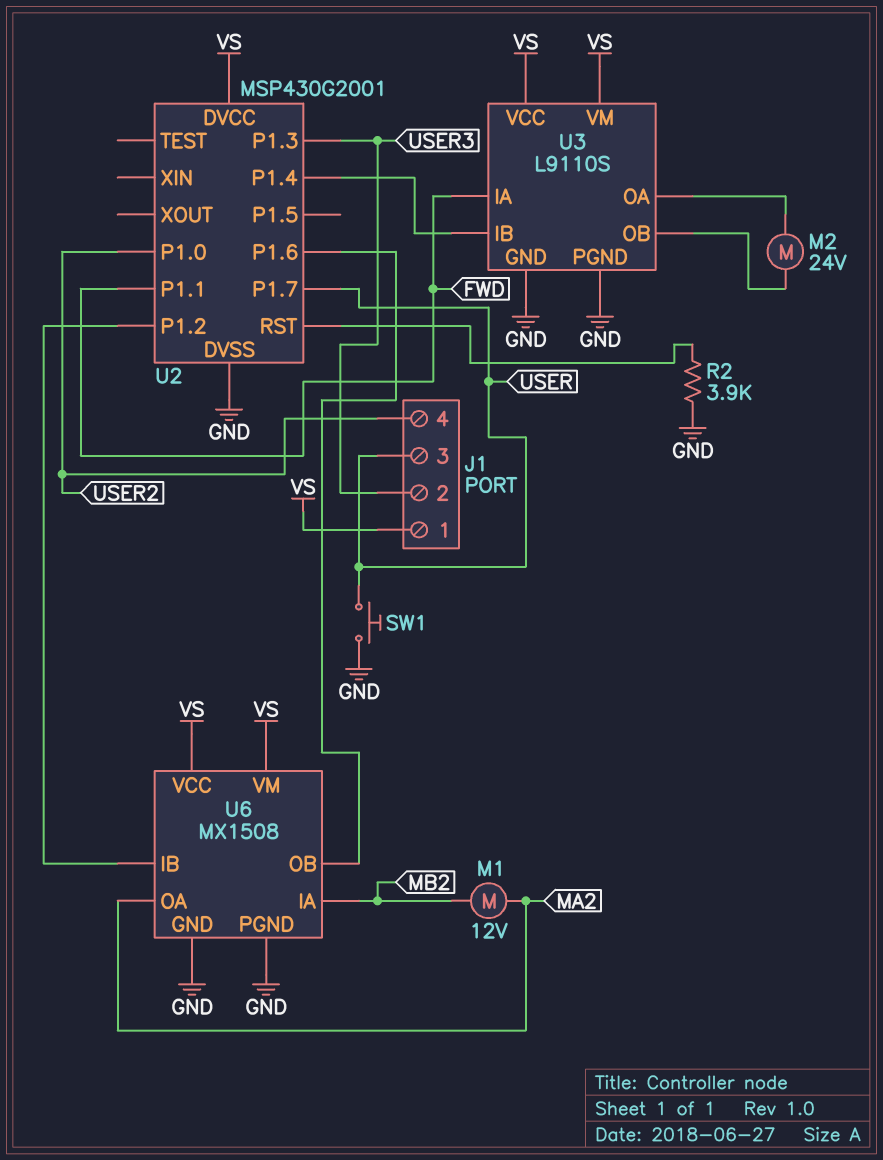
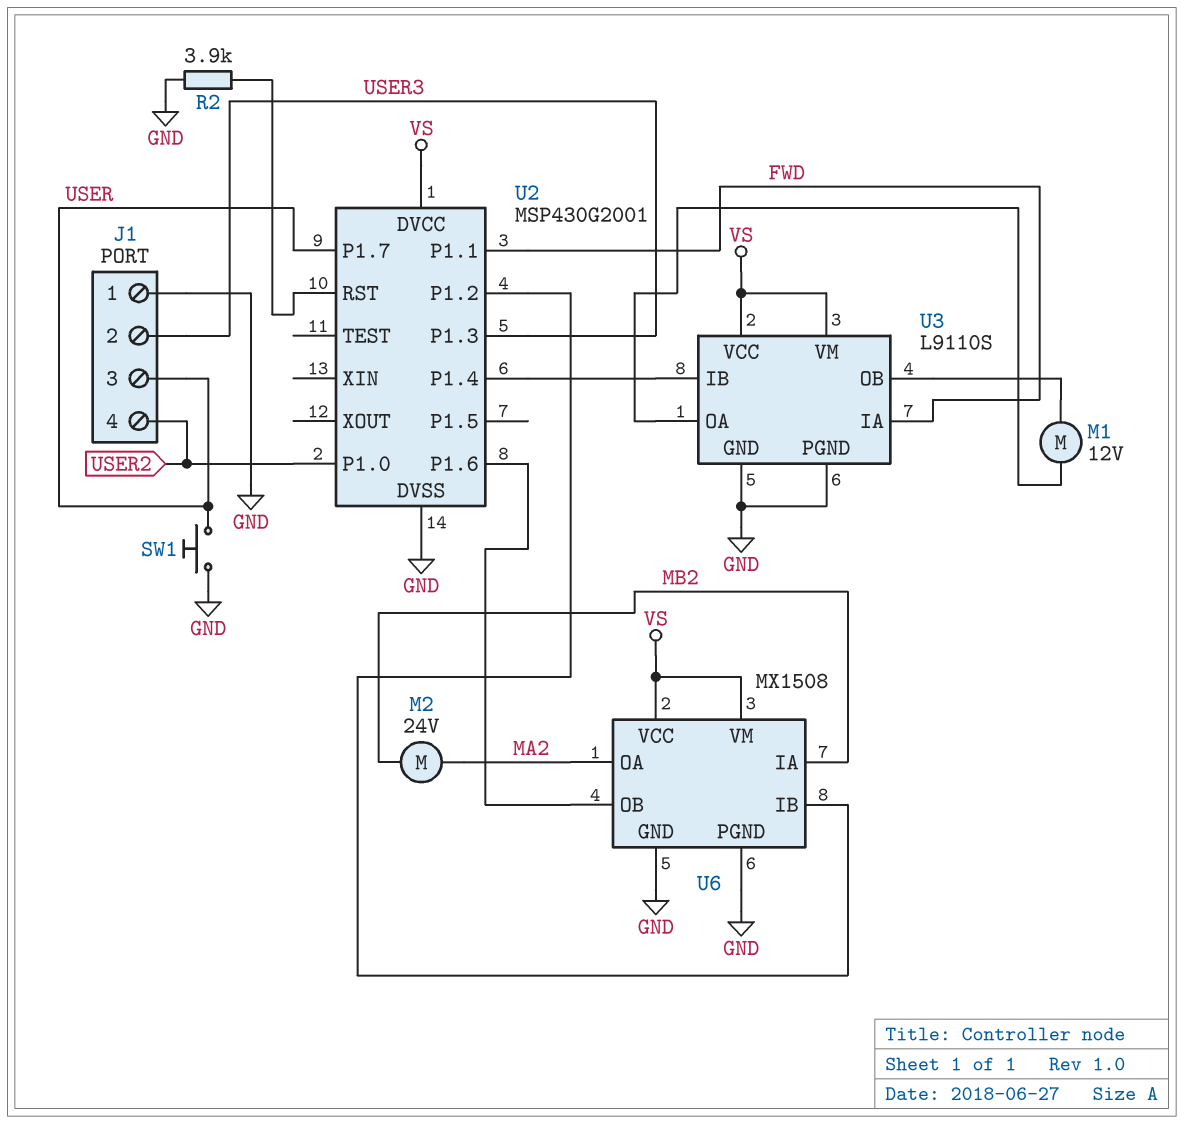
J1 pin 1: VS -> GND
M1: motor 12V (MA2, MB2) -> motor 12V (U3/OA, U3/OB)
M2: motor 24V (U3/OA, U3/OB) -> motor 24V (MA2, MB2)

